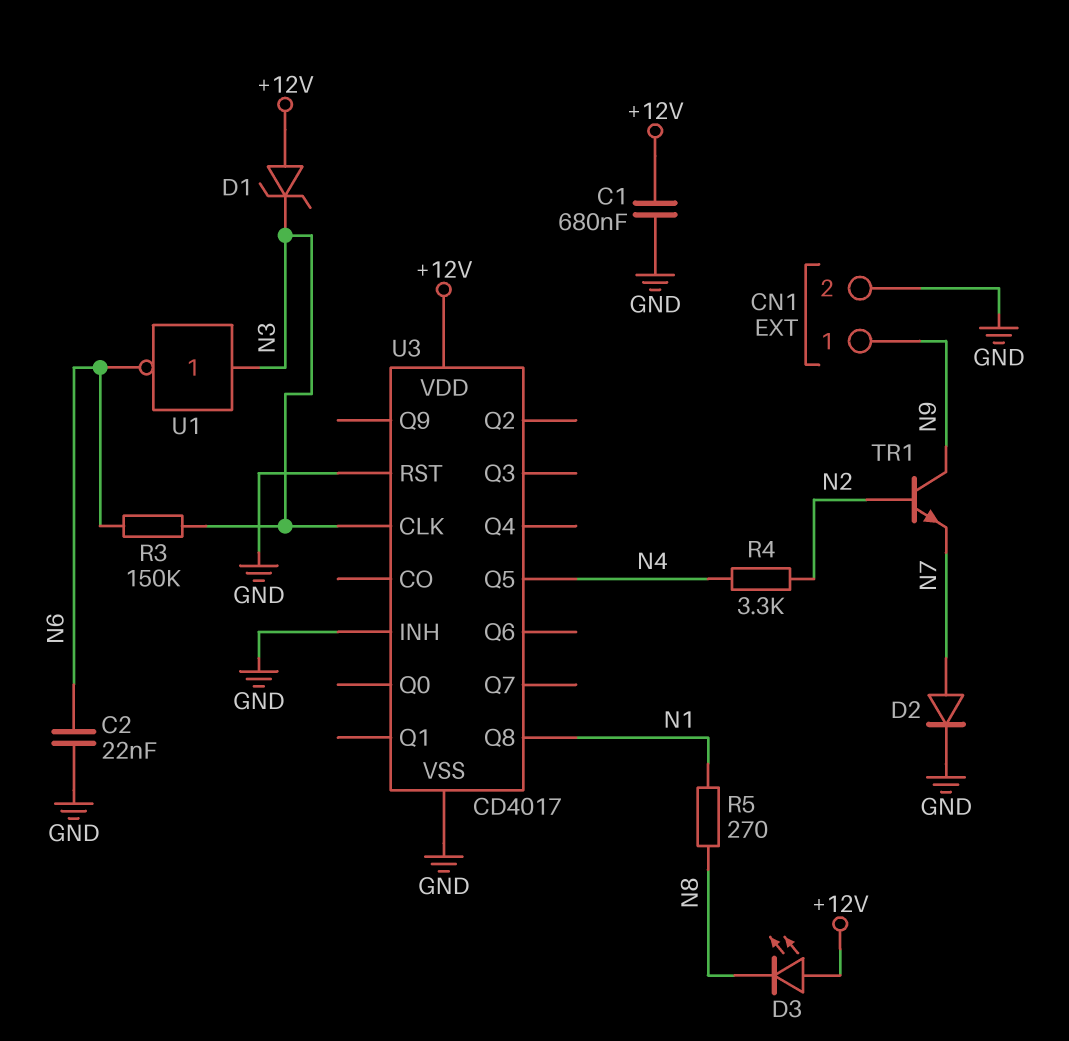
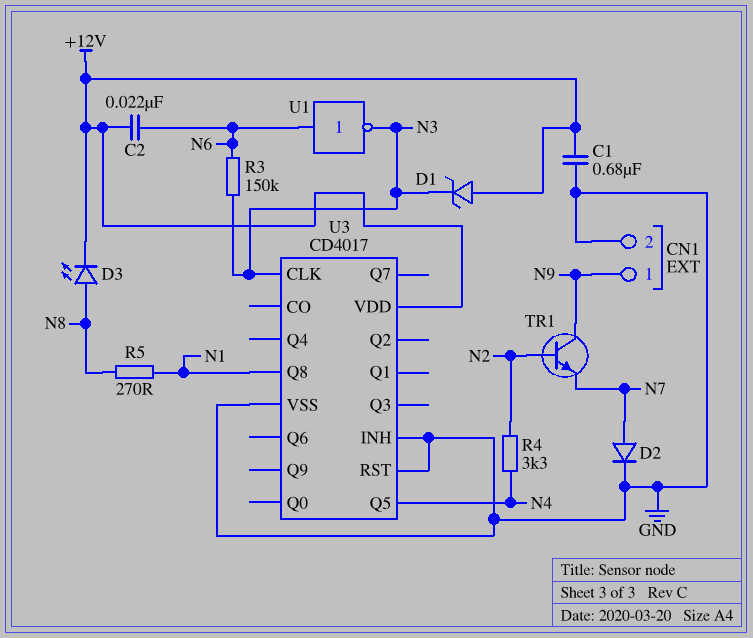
C2: 22nF (GND, N6) -> 22nF (+12V, N6)
D3: LED (A +12V, K N8) -> LED (A N8, K +12V)
U1: NOT (in N3, out N6) -> NOT (in N6, out N3)

